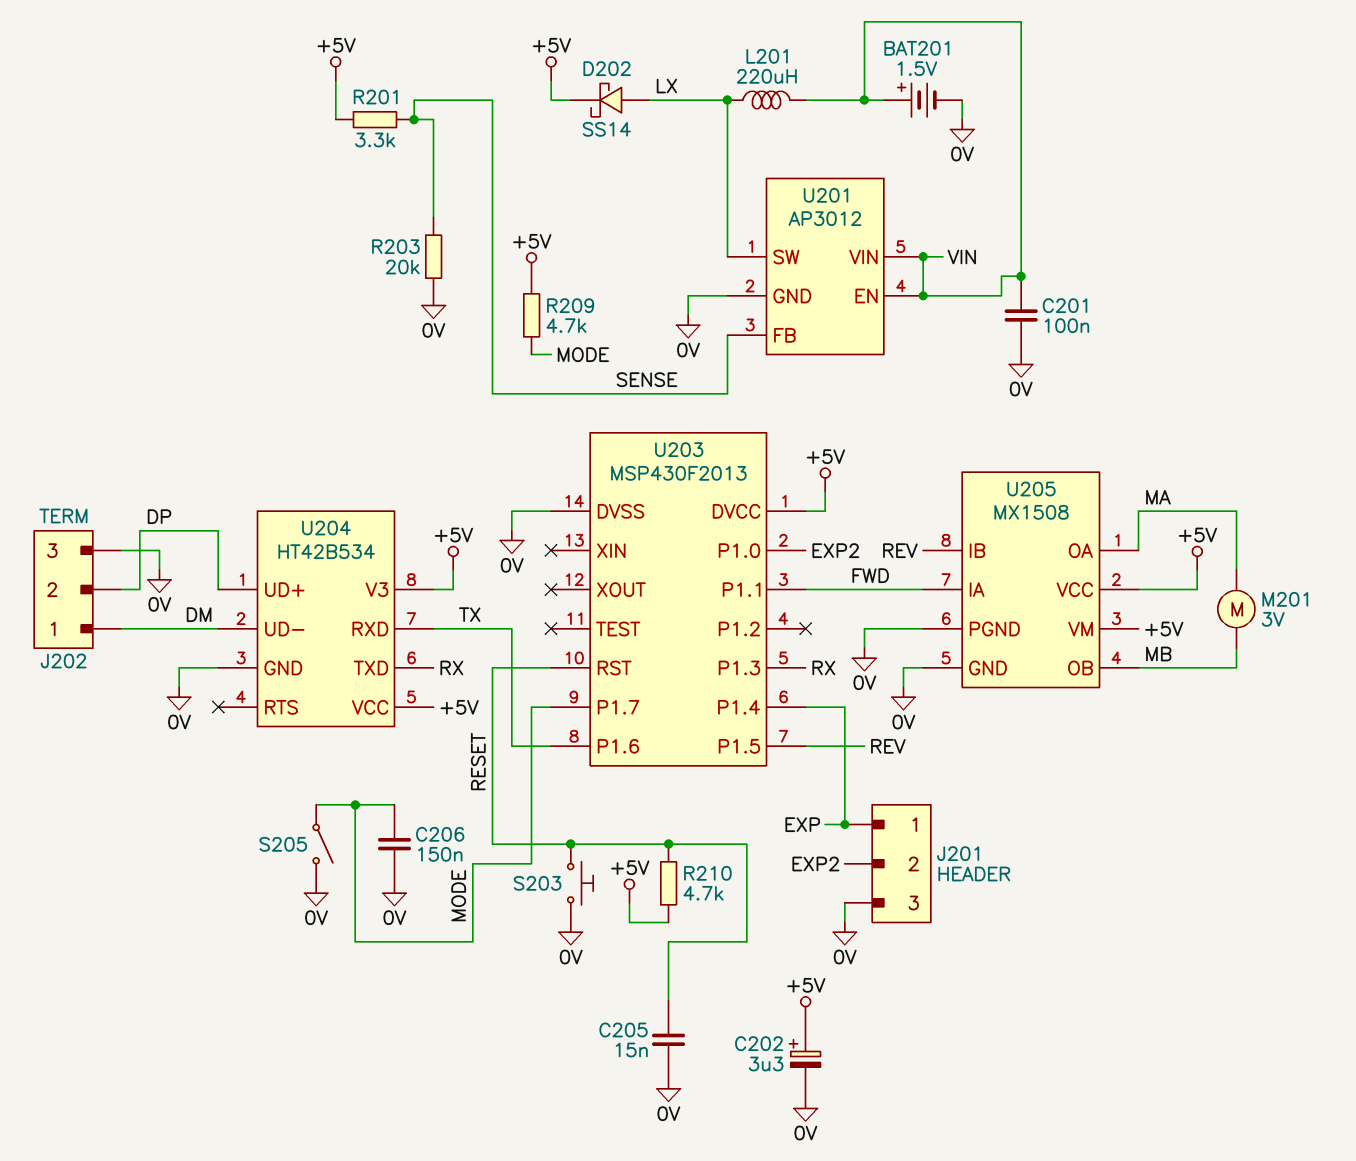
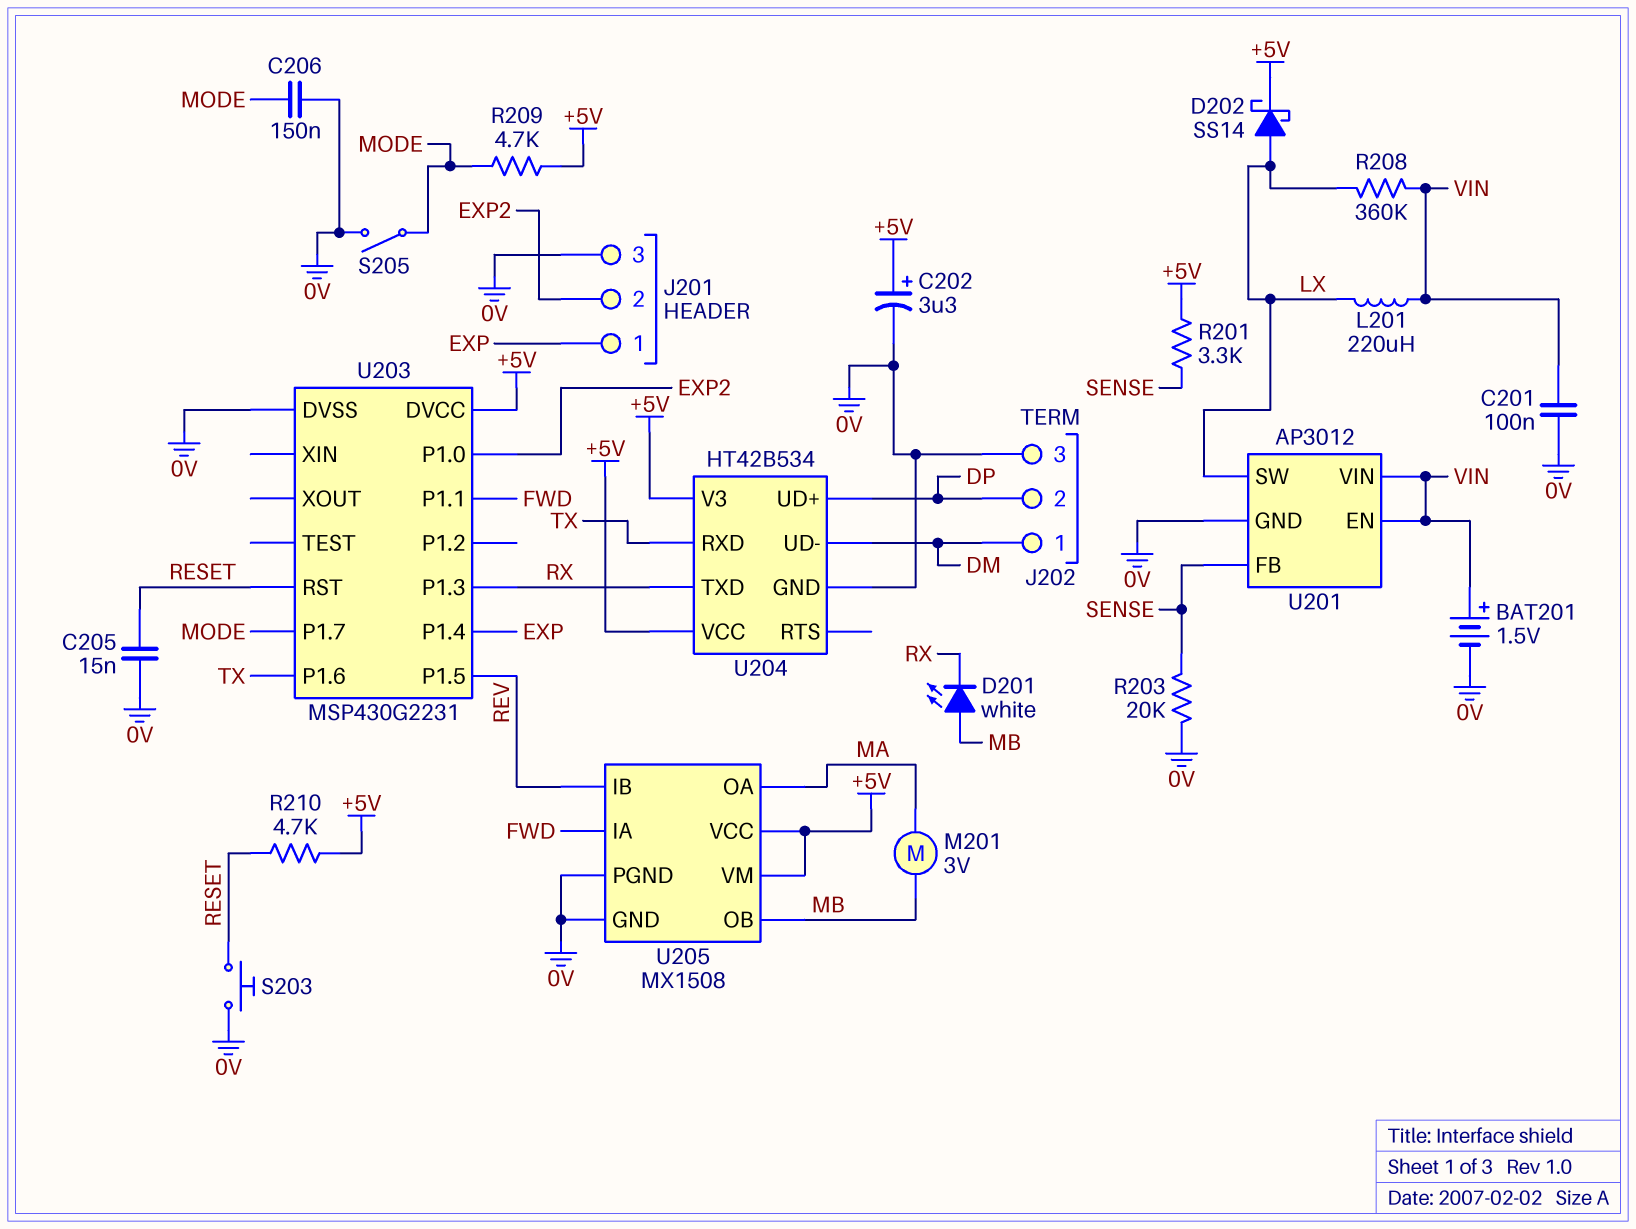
D201: none -> LED white (A MB, K RX)
R208: none -> 360k (LX, VIN)
U203: MSP430F2013 -> MSP430G2231

